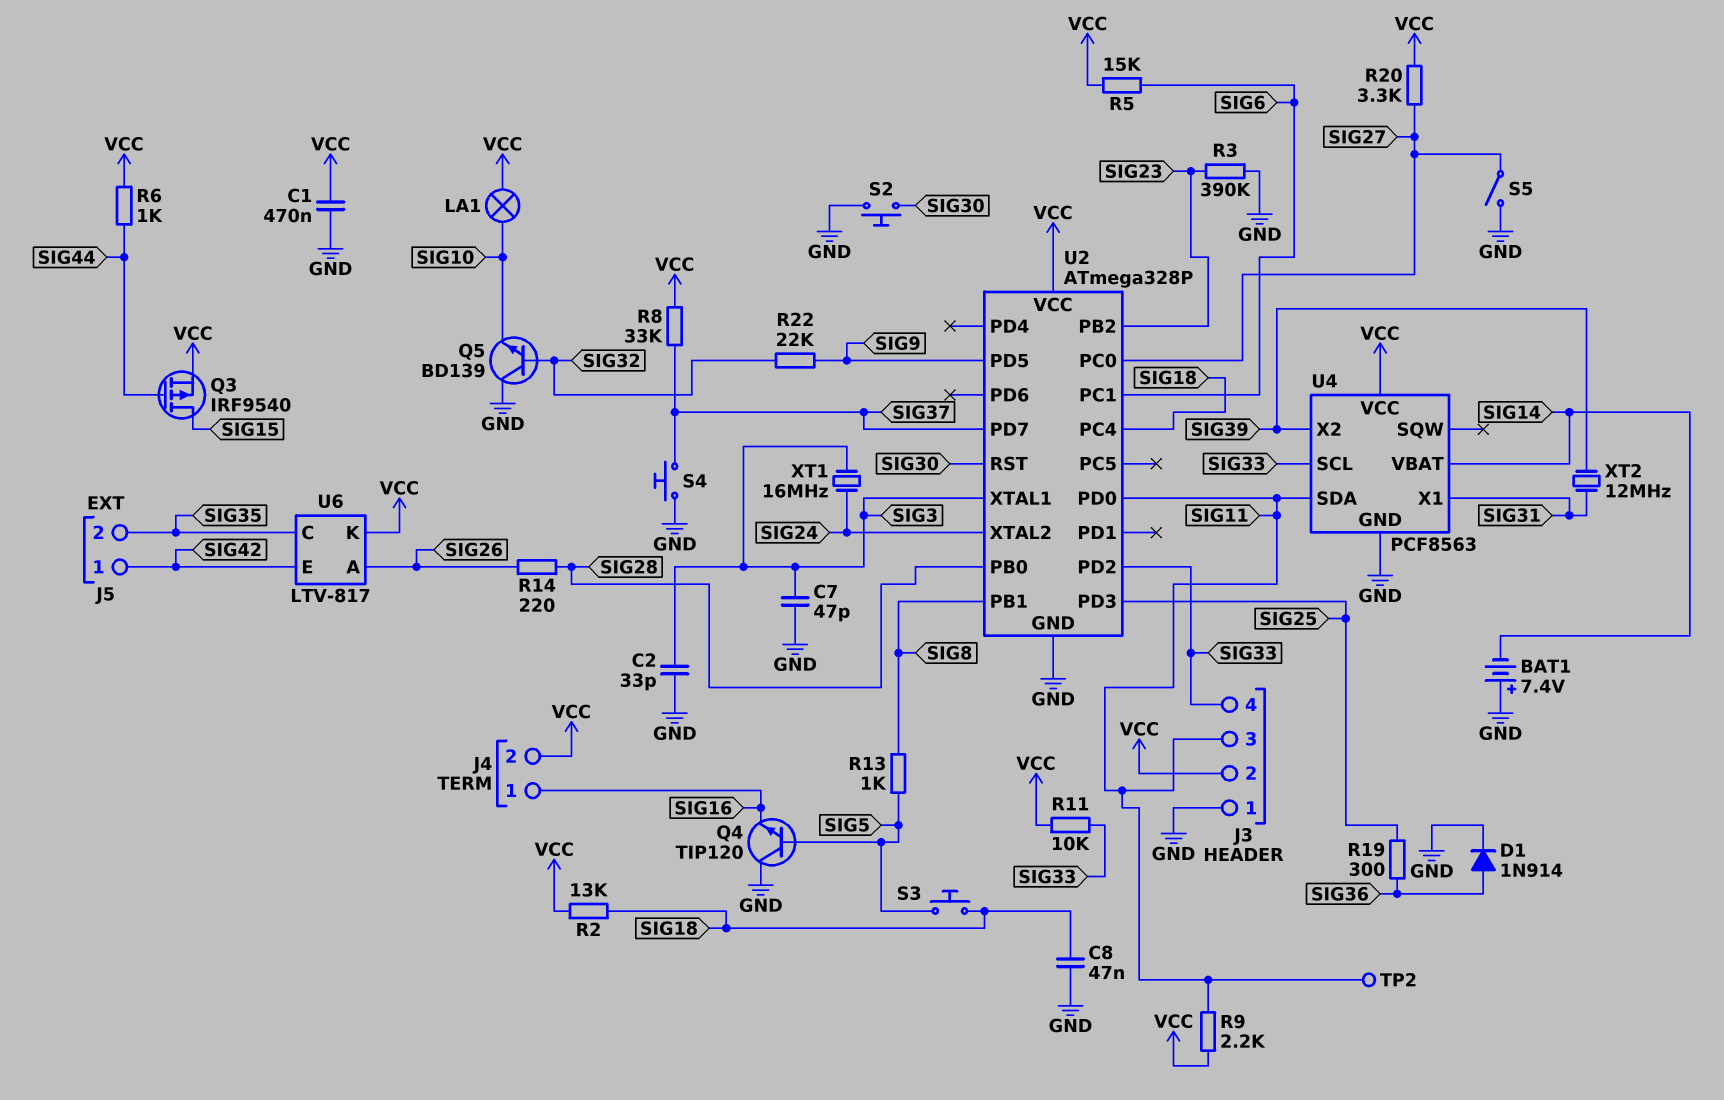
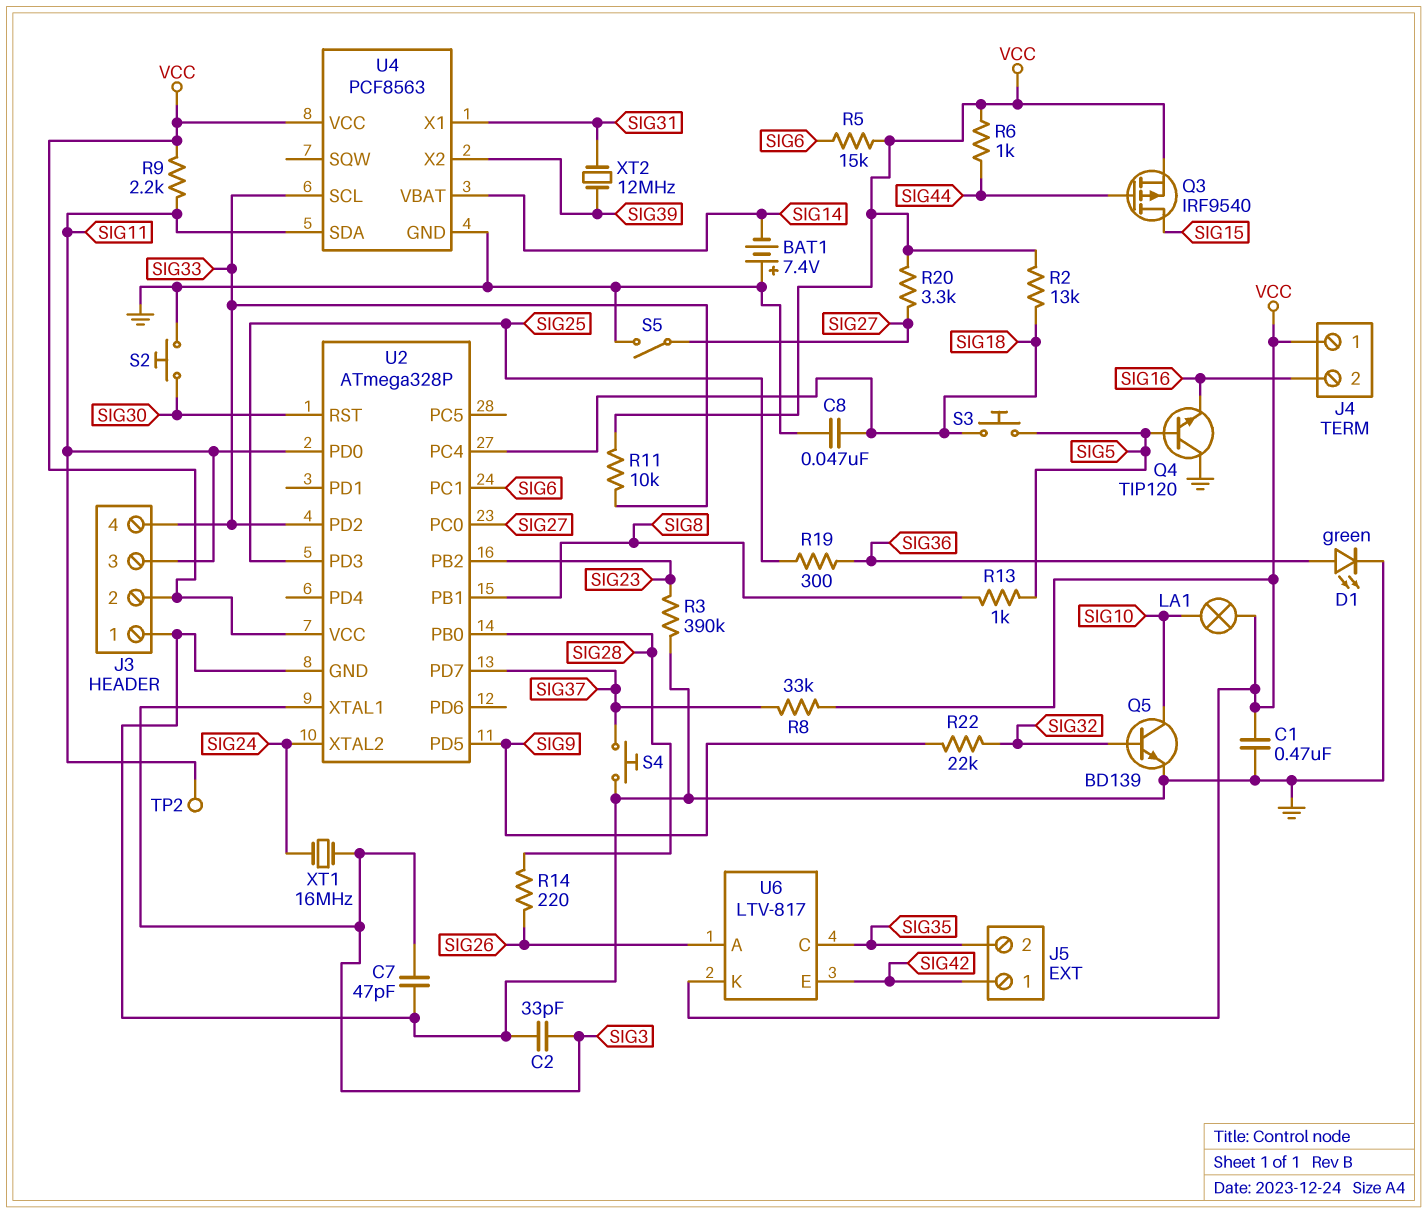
D1: diode 1N914 (A SIG36, K GND) -> LED green (A SIG36, K GND)
J4 pin 1: SIG16 -> VCC
J4 pin 2: VCC -> SIG16
Q5: NPN BD139 (B SIG32, C GND, E SIG10) -> NPN BD139 (B SIG32, C SIG10, E GND)

